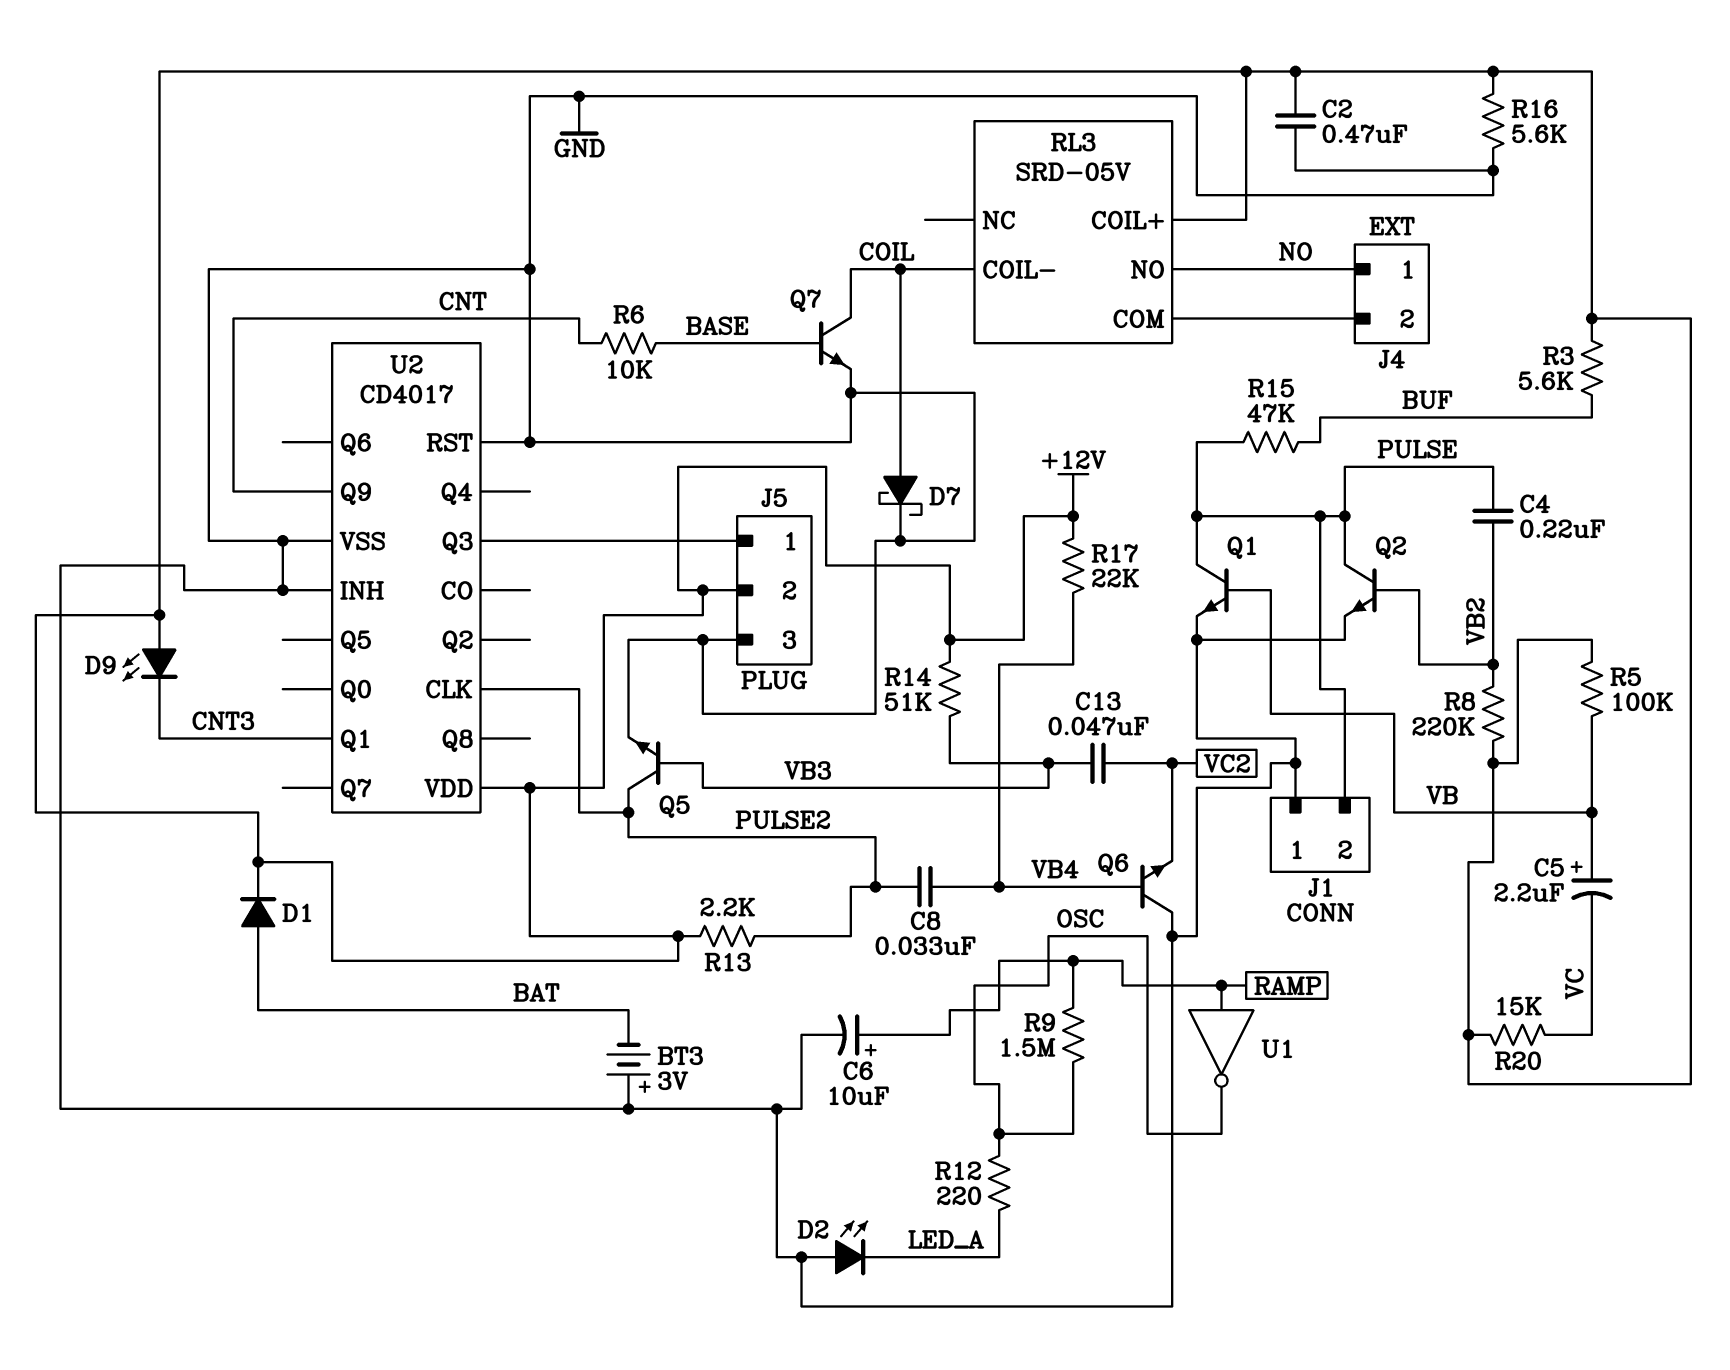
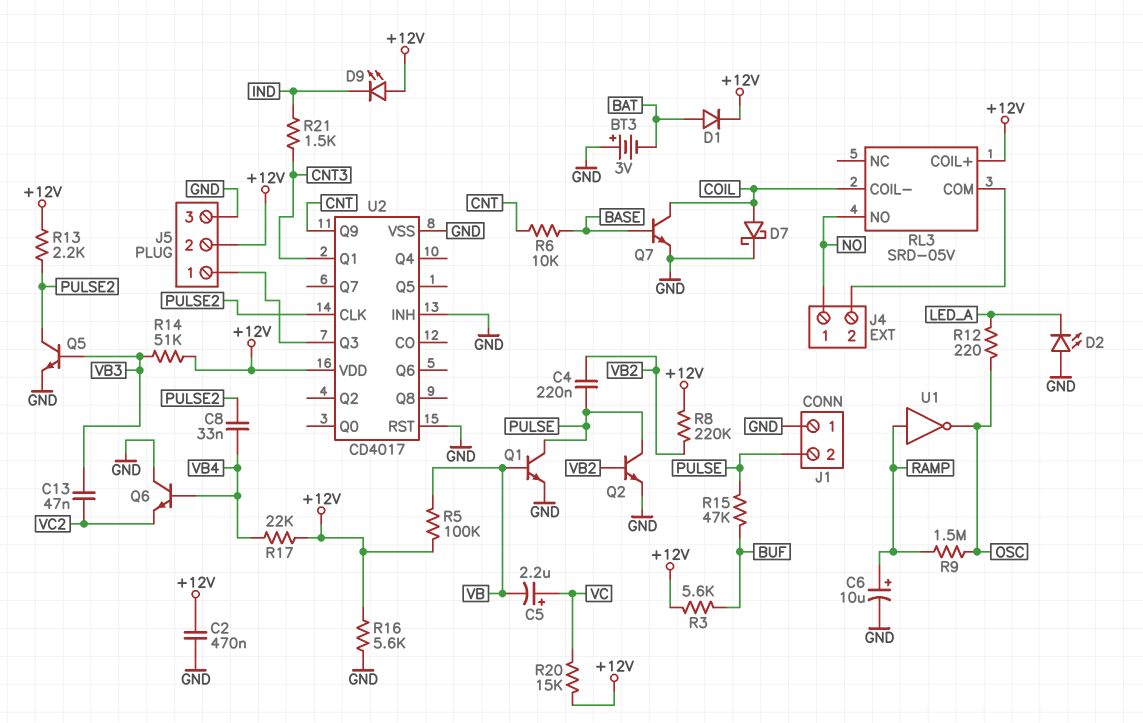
C5: 2.2uF (plus VB, minus VC) -> 2.2uF (plus VC, minus VB)
D9: LED (A +12V, K CNT3) -> LED (A +12V, K IND)
R21: none -> 1.5k (CNT3, IND)

